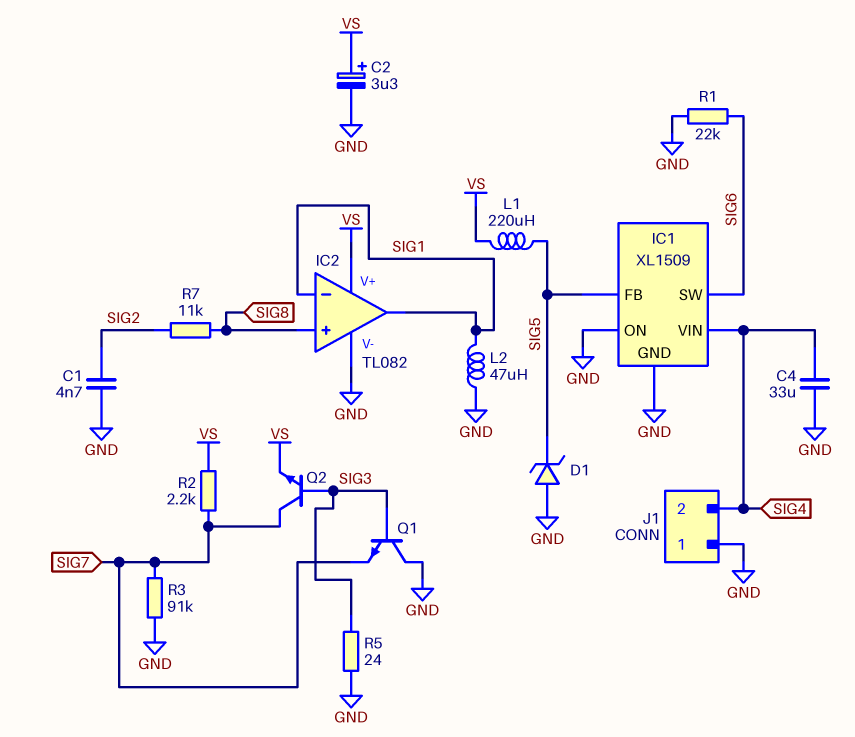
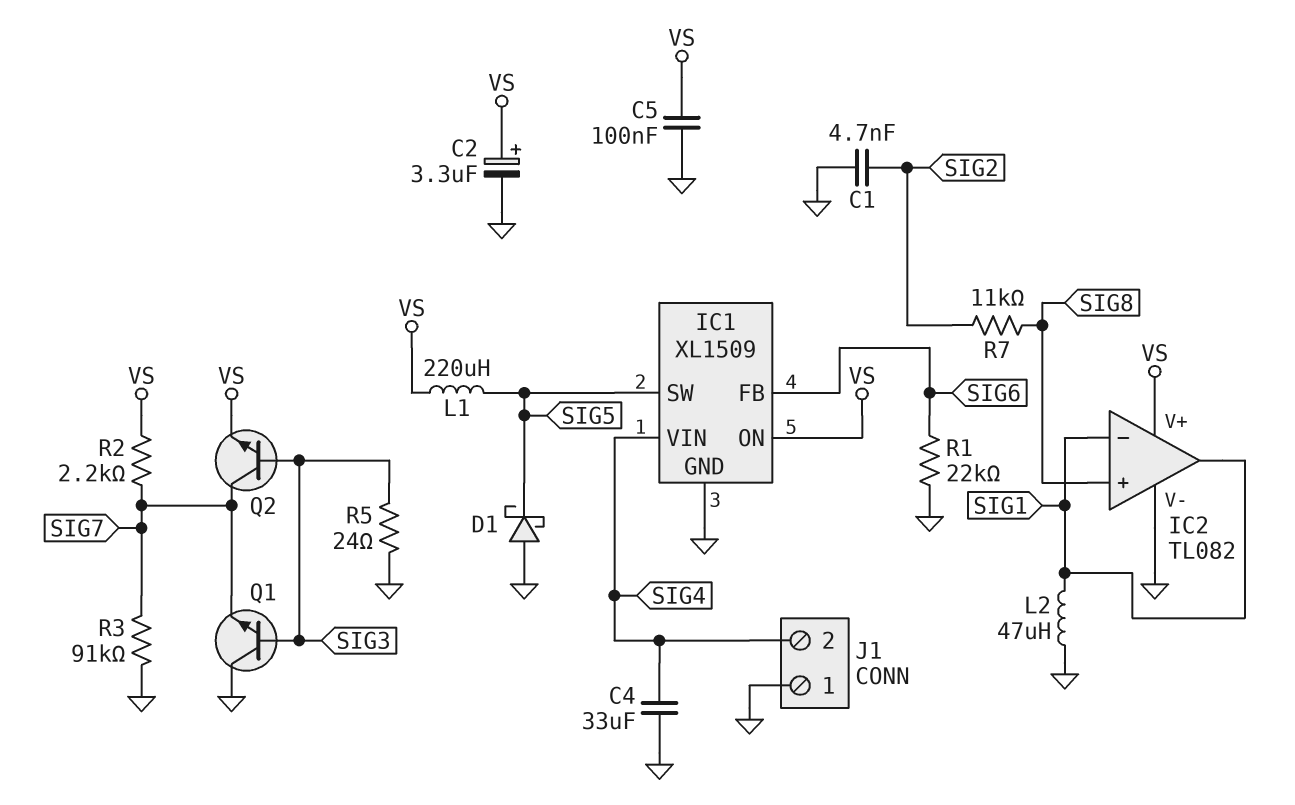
C5: none -> 100nF (GND, VS)
D1: zener (A GND, K SIG5) -> schottky (A GND, K SIG5)
IC1 pin FB: SIG5 -> SIG6
IC1 pin ON: GND -> VS
IC1 pin SW: SIG6 -> SIG5

